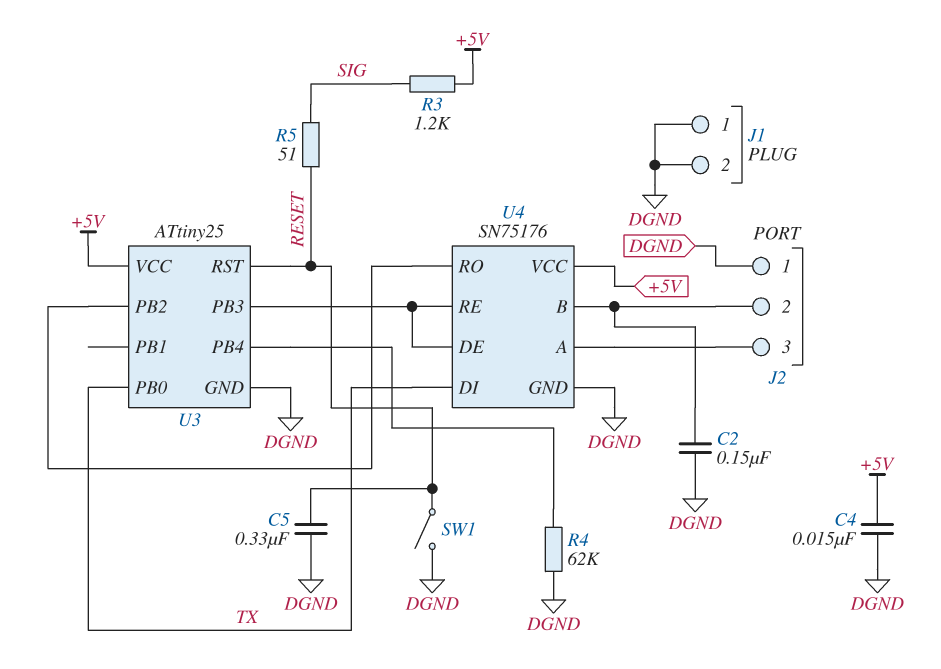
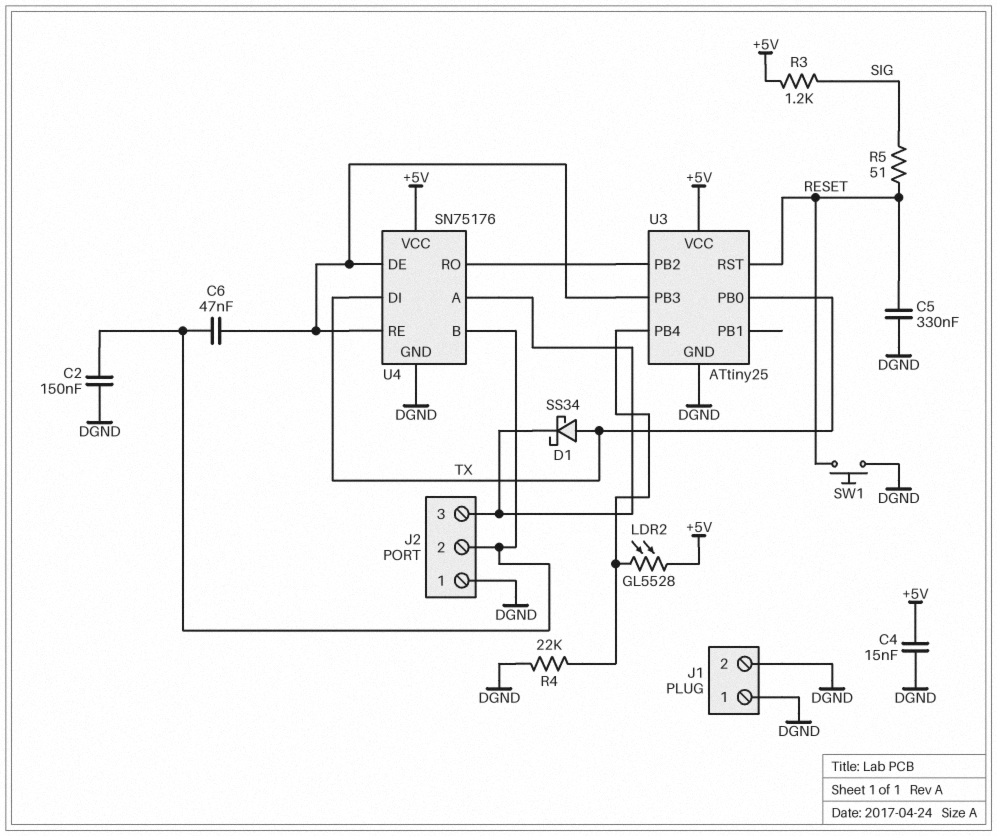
C6: none -> 47nF (J2/2, U3/PB3)
D1: none -> schottky SS34 (A TX, K J2/3)
LDR2: none -> GL5528 (+5V, U3/PB4)
R4: 62k (DGND, U3/PB4) -> 22k (DGND, U3/PB4)
SW1: switch (DGND, RESET) -> button (DGND, RESET)

